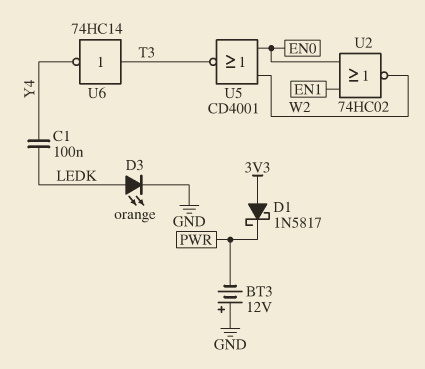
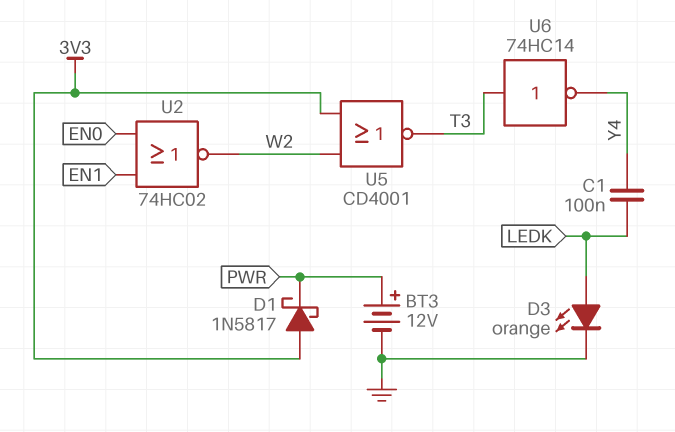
BT3: 12V (plus GND, minus PWR) -> 12V (plus PWR, minus GND)
U5: NOR CD4001 (in EN0, in W2, out T3) -> NOR CD4001 (in 3V3, in W2, out T3)

